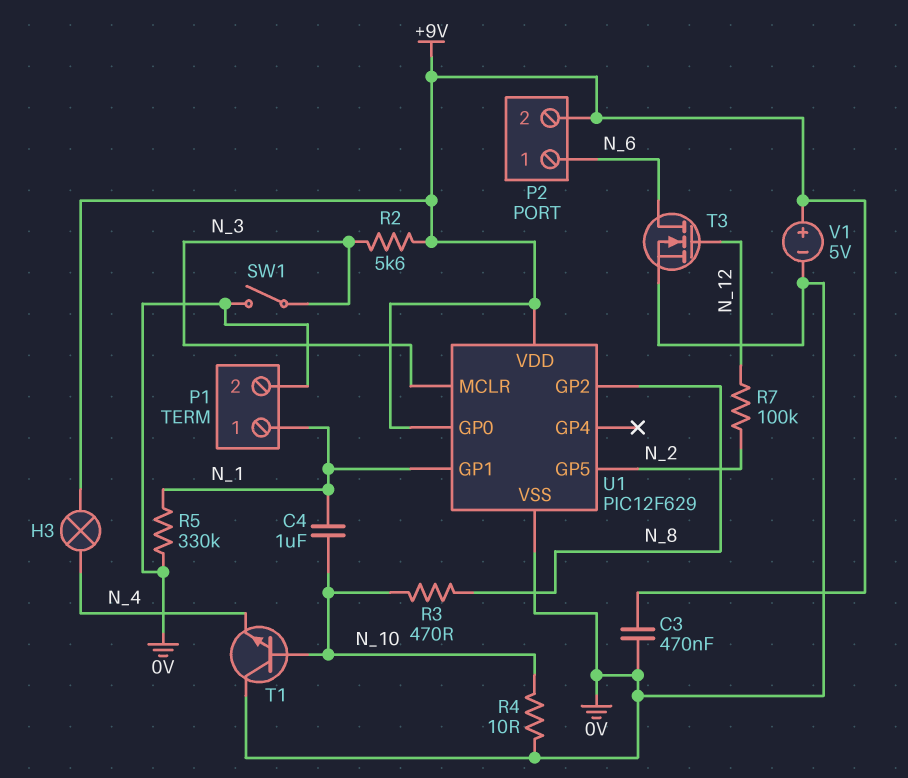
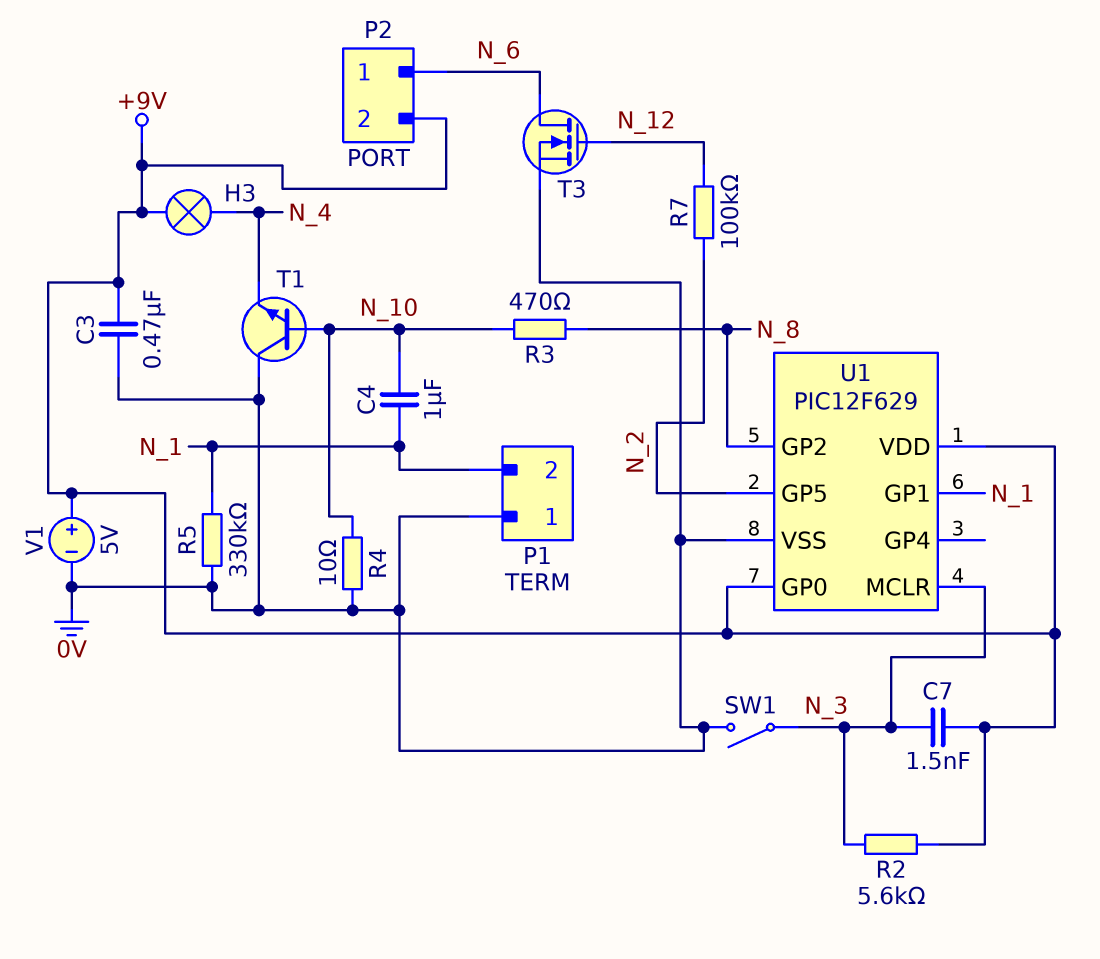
C7: none -> 1.5nF (+9V, N_3)
P1 pin 1: N_1 -> 0V
P1 pin 2: 0V -> N_1

